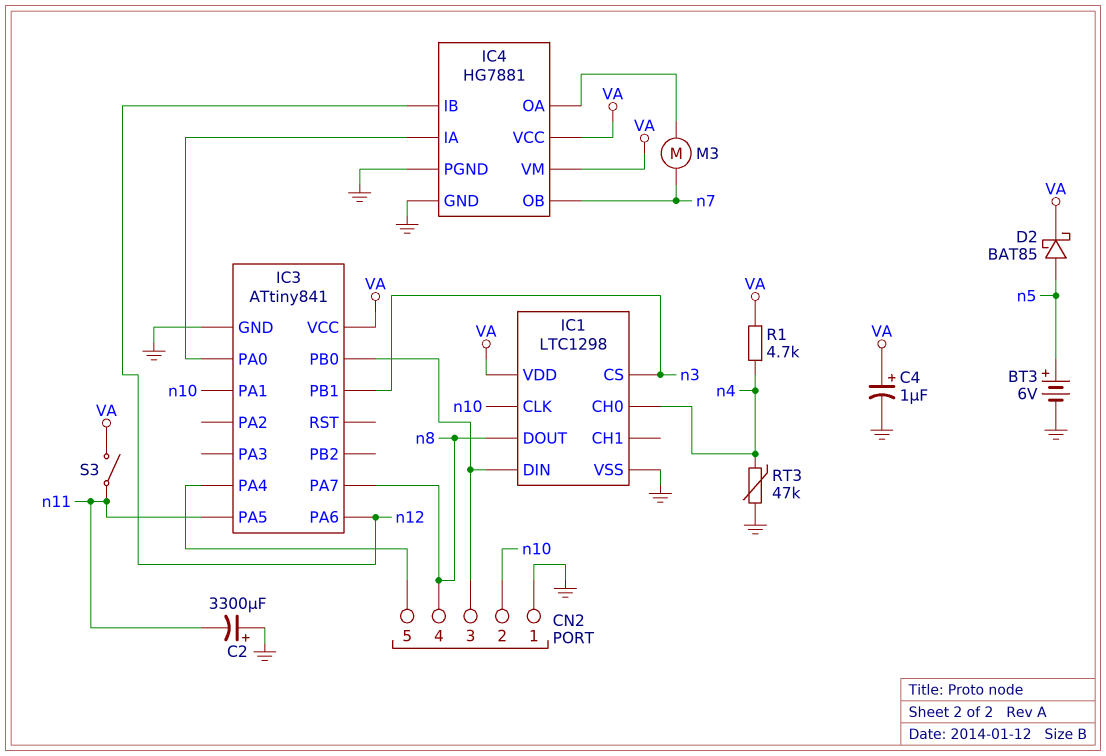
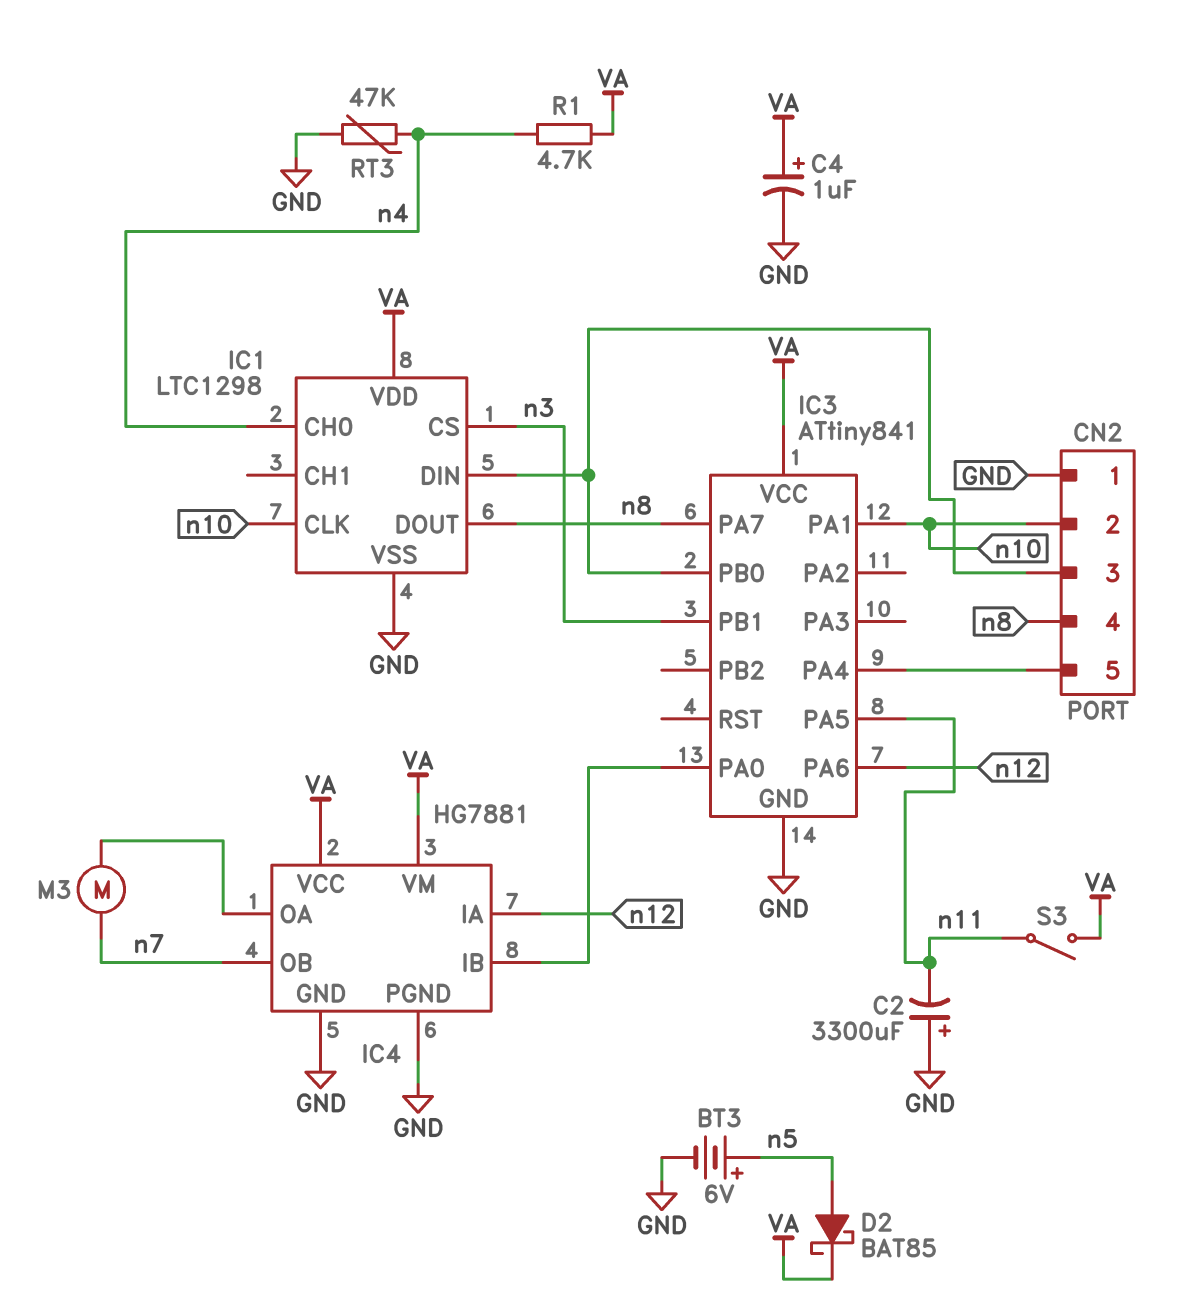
IC4 pin IA: IC3/PA0 -> n12
IC4 pin IB: n12 -> IC3/PA0

